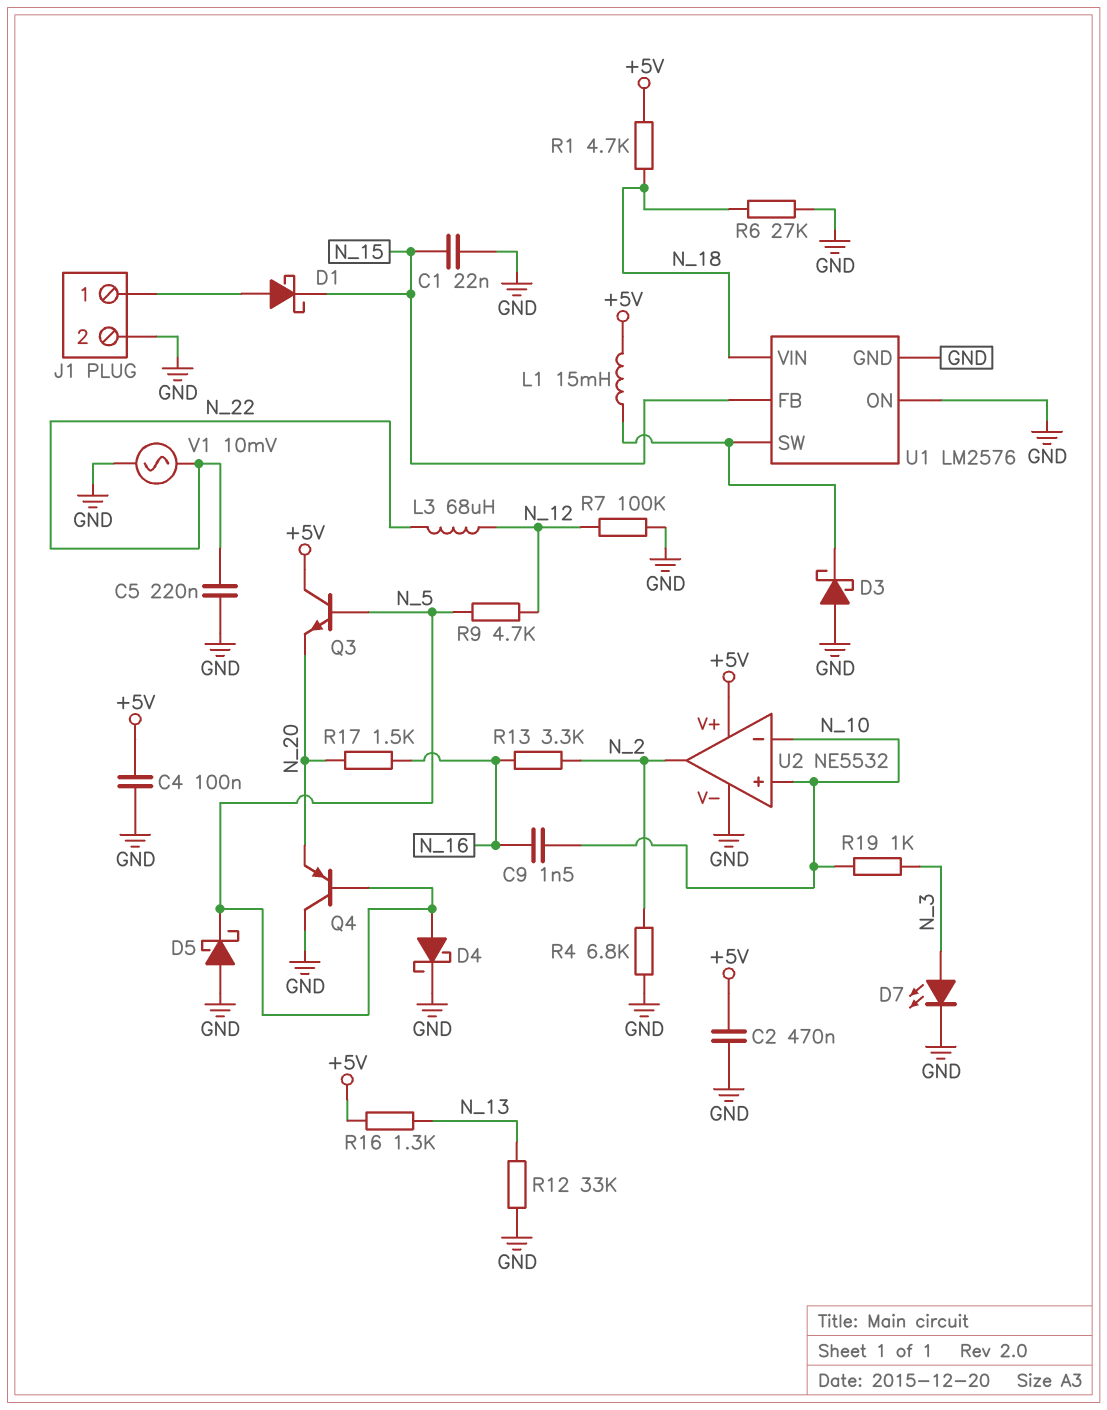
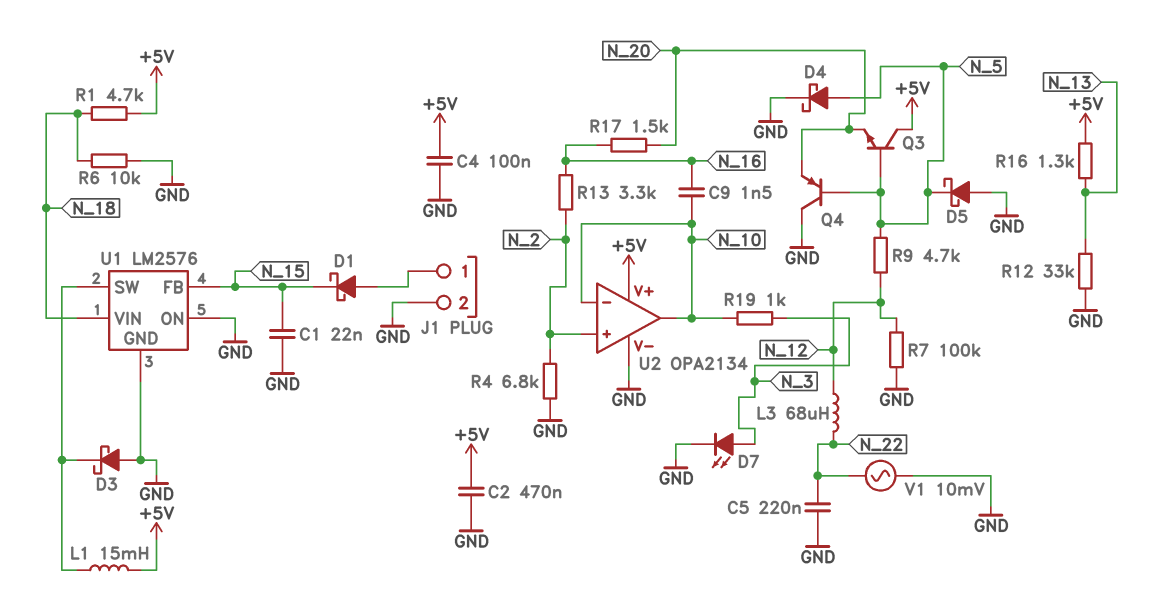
R6: 27k (GND, N_18) -> 10k (GND, N_18)
U2: NE5532 -> OPA2134
U2 pin in+: N_10 -> N_2
U2 pin out: N_2 -> N_10

